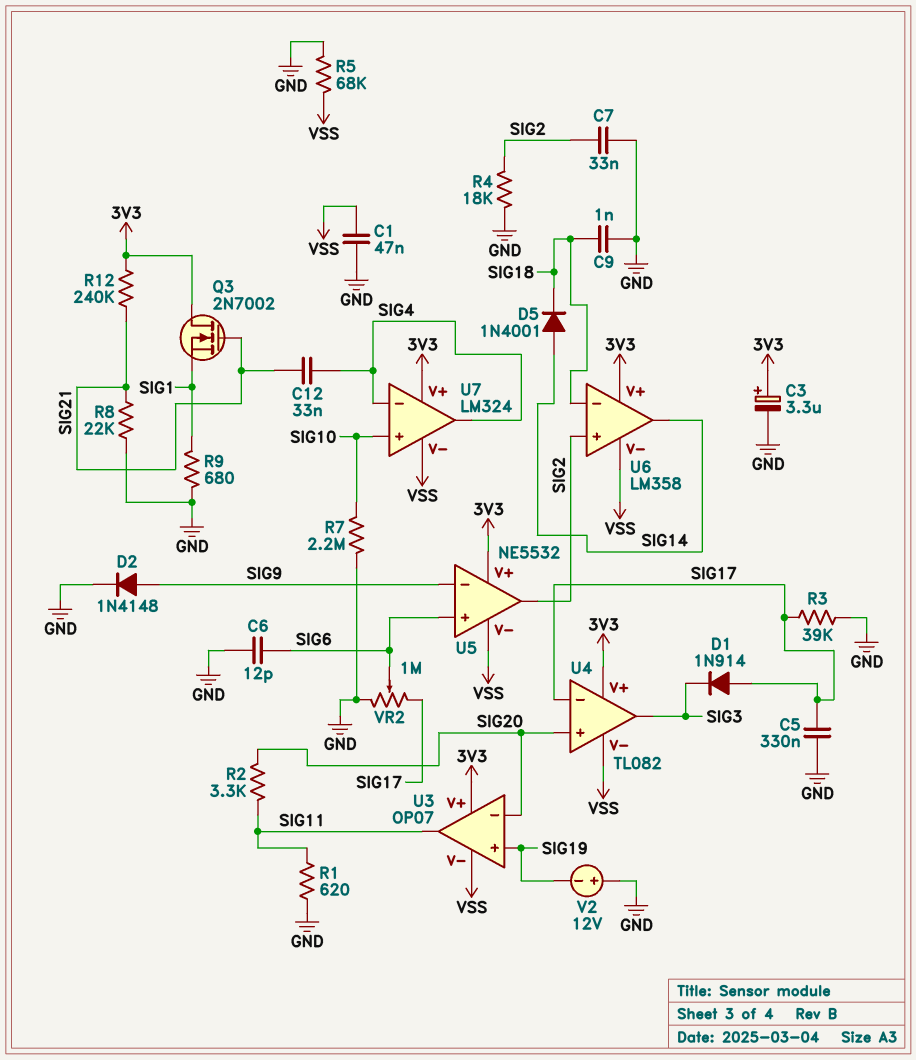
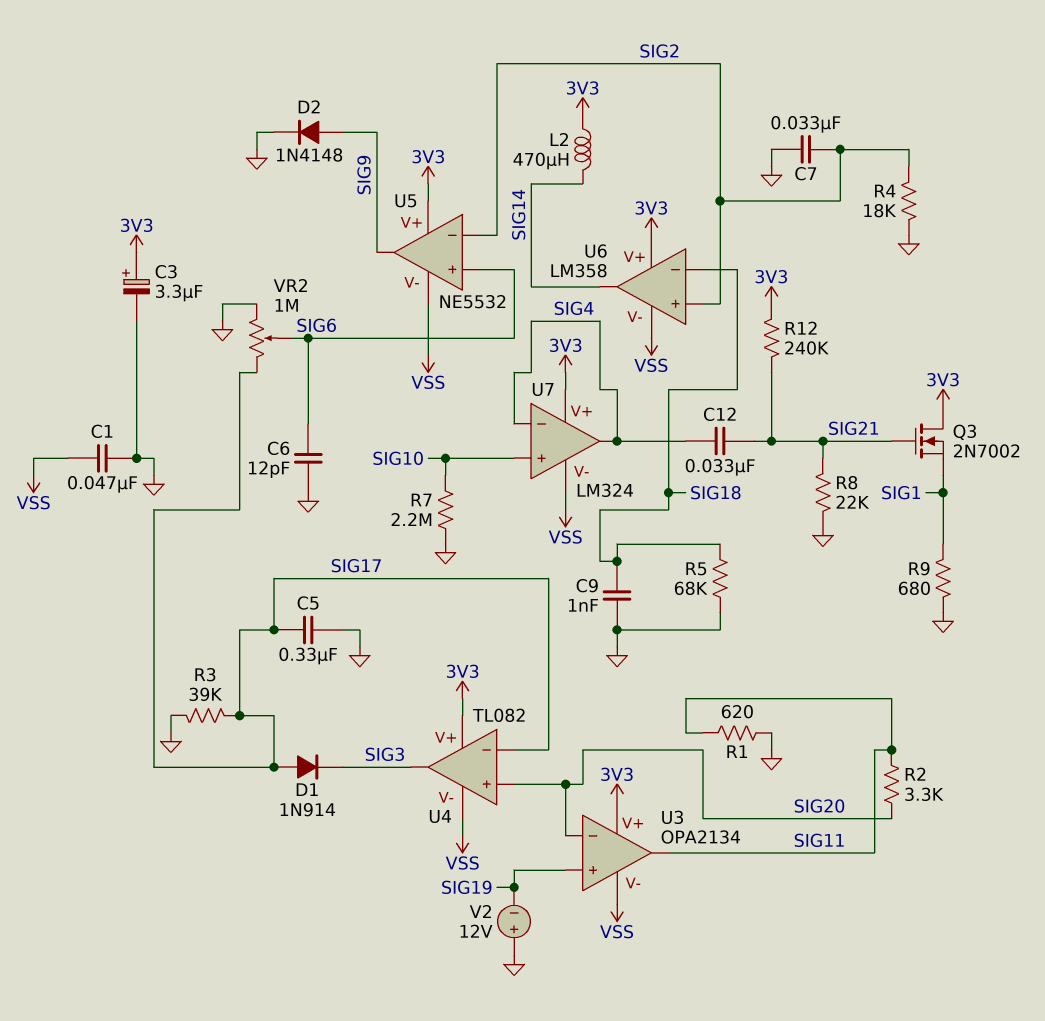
D5: diode 1N4001 (A SIG14, K SIG18) -> none
L2: none -> 470uH (3V3, SIG14)
R5: 68k (GND, VSS) -> 68k (GND, SIG18)
U3: OP07 -> OPA2134
U5 pin in-: SIG9 -> SIG2
U5 pin out: SIG2 -> SIG9

